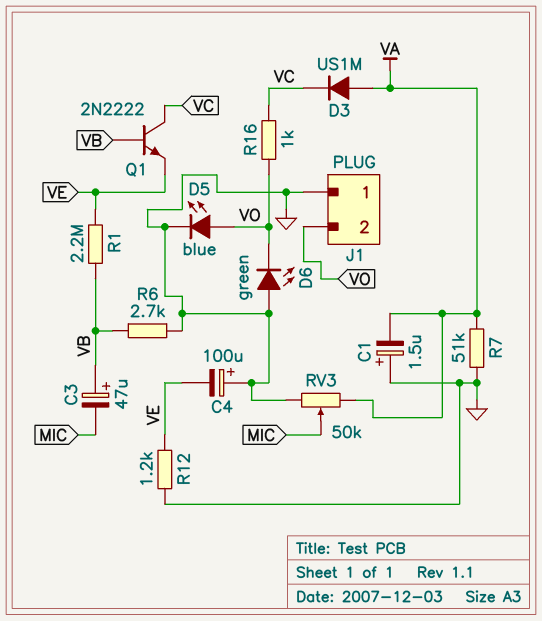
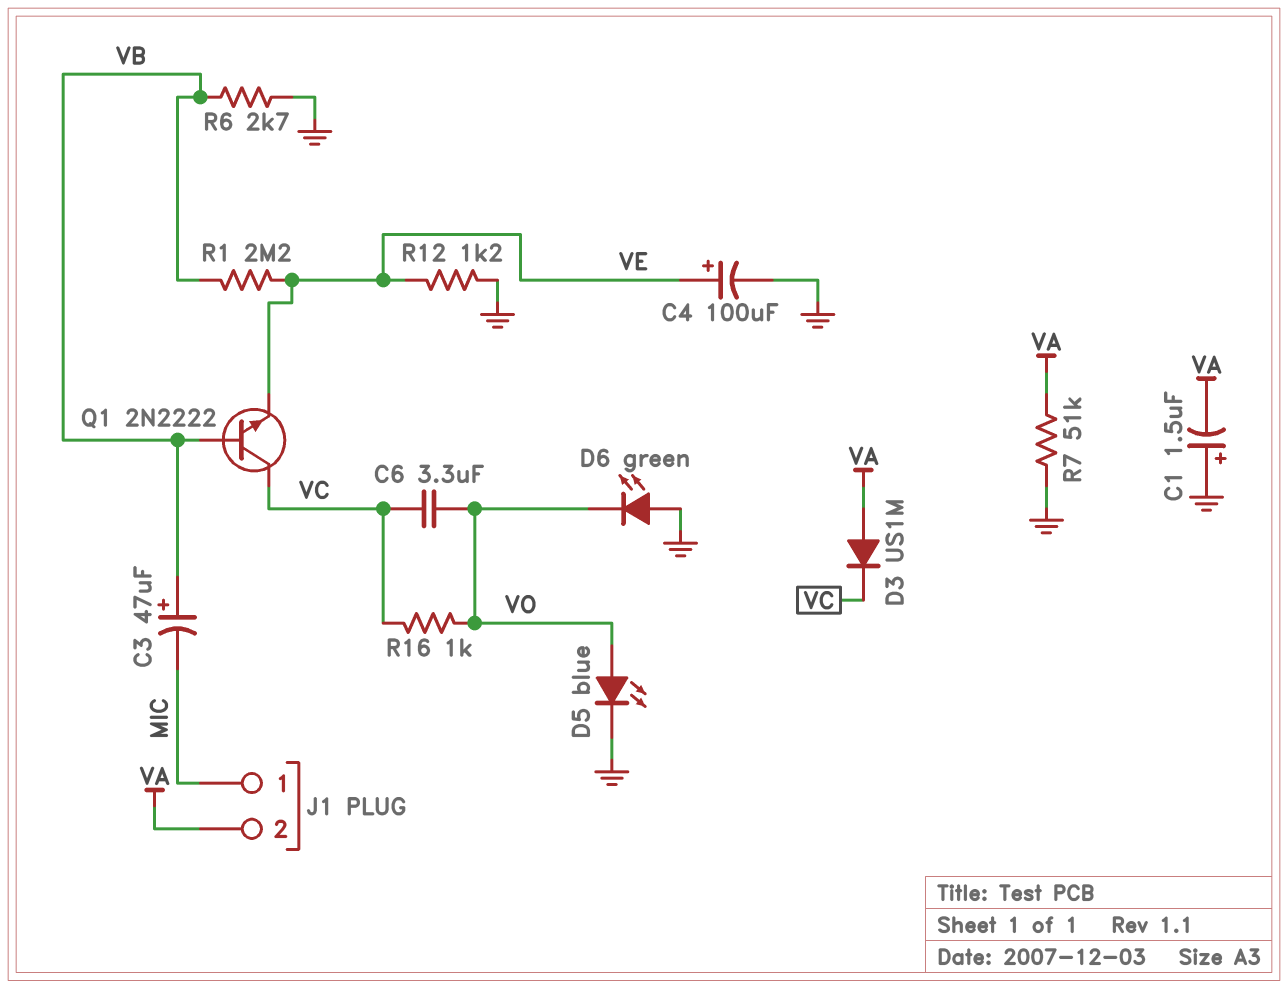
C4: 100uF (plus GND, minus VE) -> 100uF (plus VE, minus GND)
C6: none -> 3.3uF (VC, VO)
J1 pin 1: GND -> MIC
J1 pin 2: VO -> VA
RV3: 50k (GND, VA, wiper MIC) -> none

